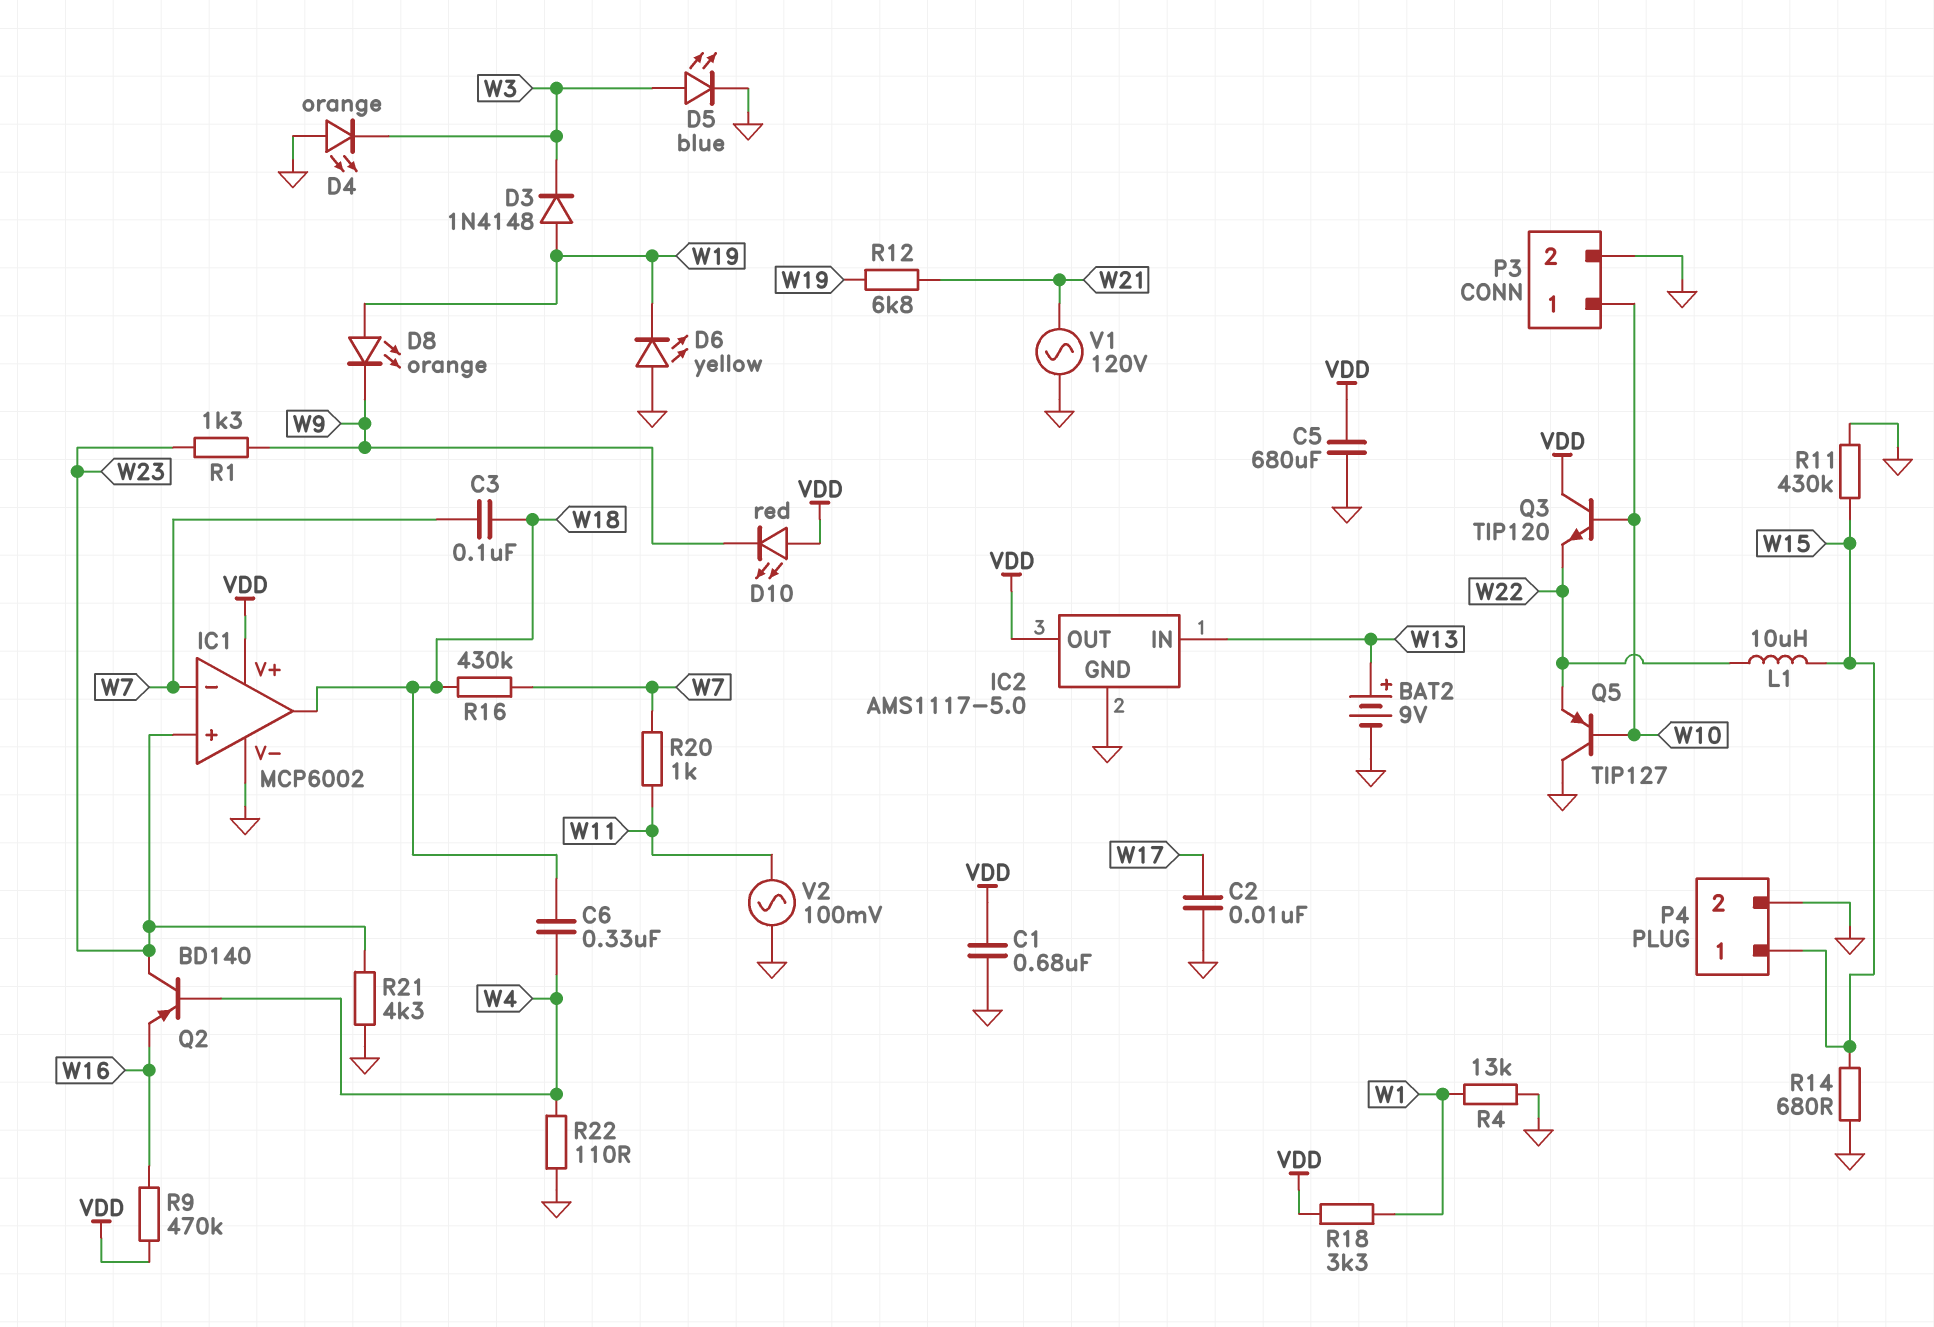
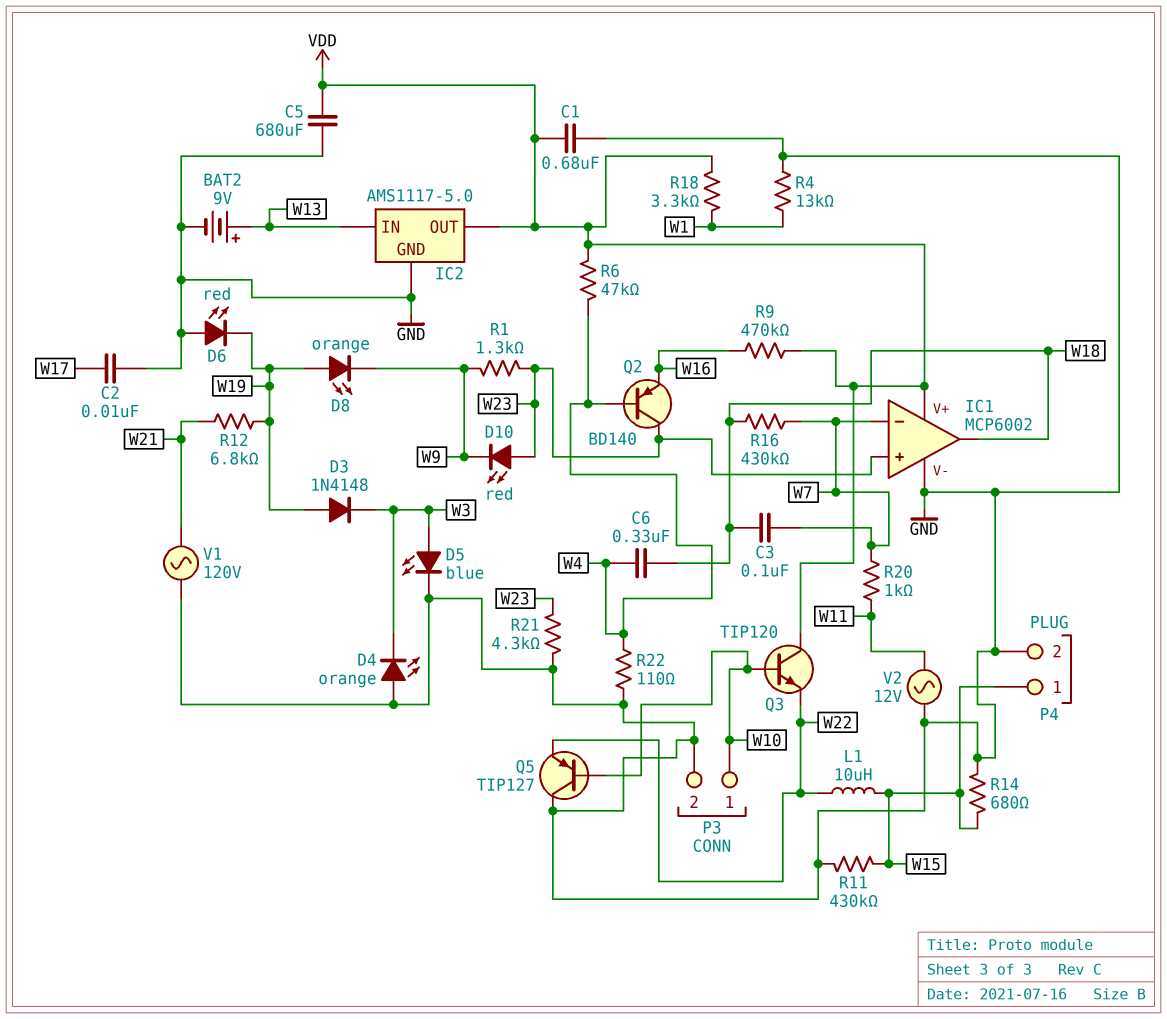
D6: LED yellow (A GND, K W19) -> LED red (A GND, K W19)
D10: LED red (A VDD, K W9) -> LED red (A W23, K W9)
R6: none -> 47k (VDD, W4)
V2: AC 100mV (GND, W11) -> AC 12V (GND, W11)

